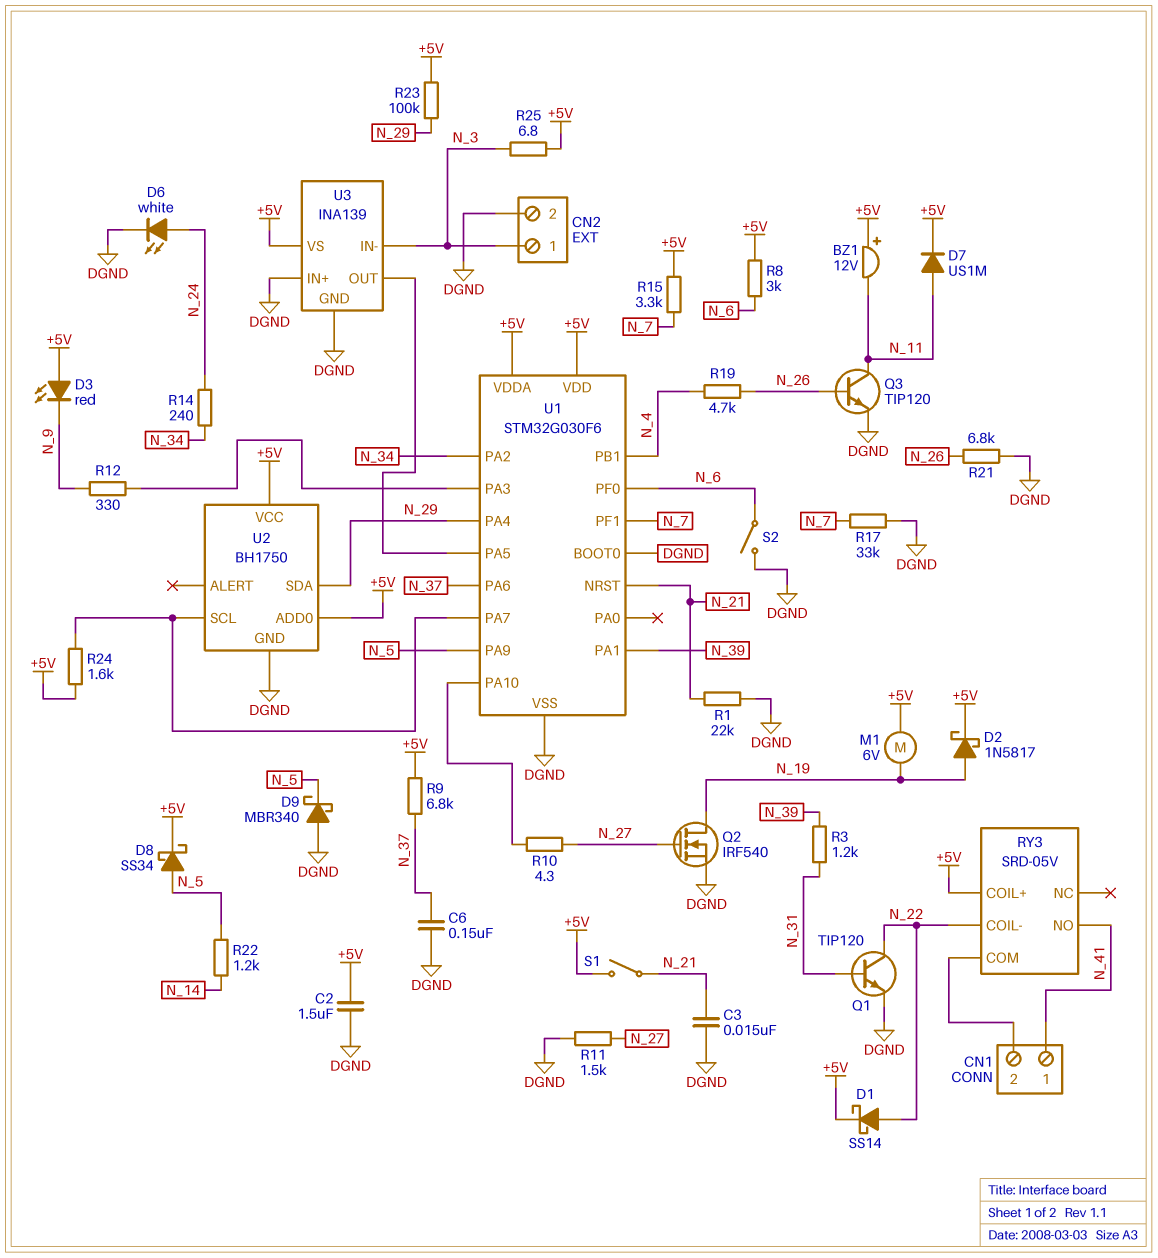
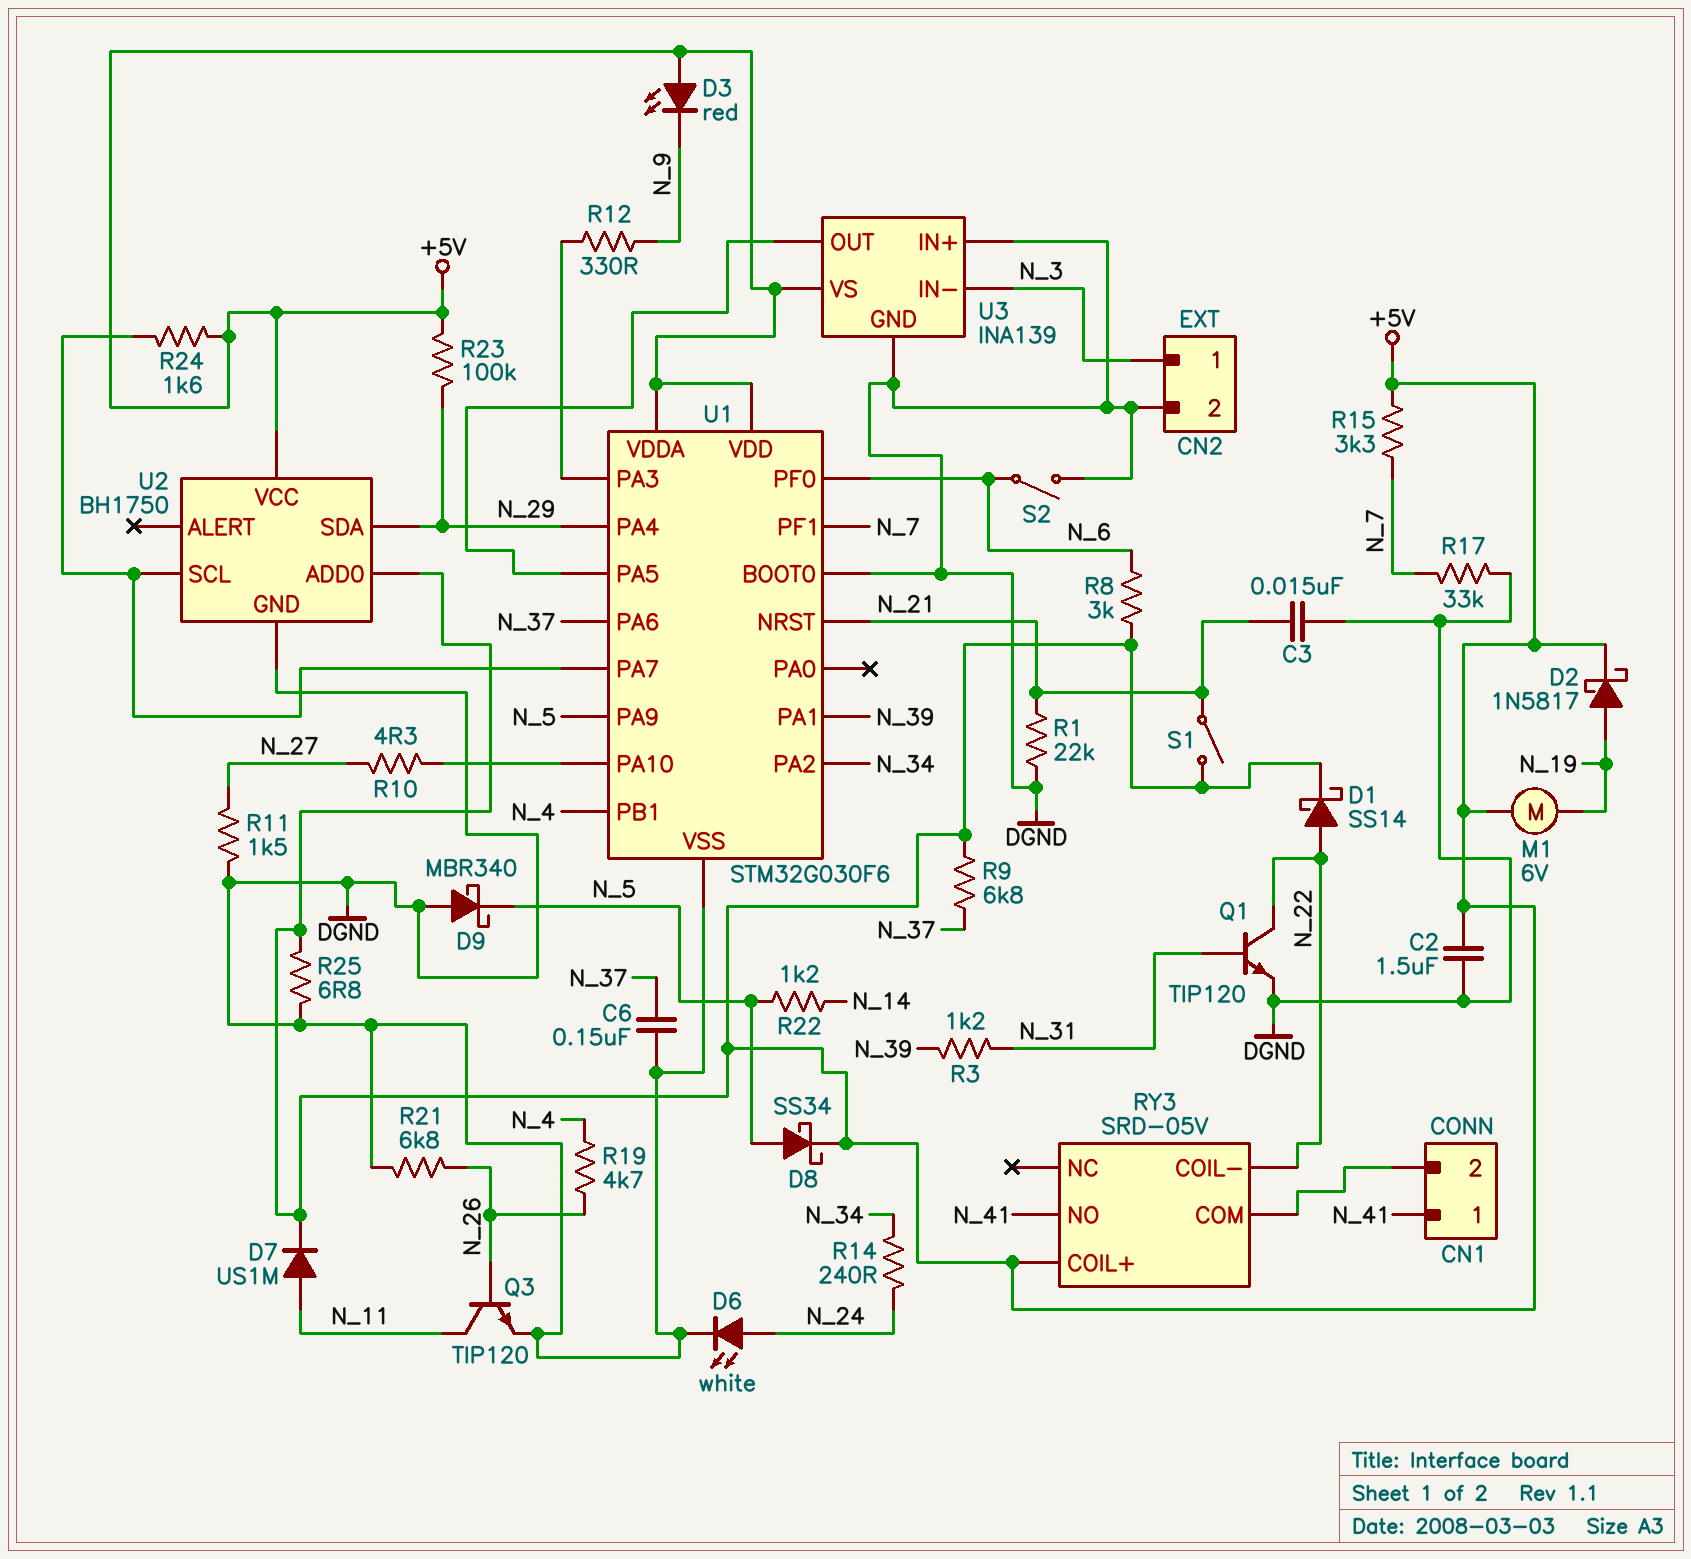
BZ1: buzzer 12V (plus +5V, minus N_11) -> none
Q2: NMOS IRF540 (G N_27, D N_19, S DGND) -> none
R25: 6.8 (+5V, N_3) -> 6.8 (+5V, DGND)

